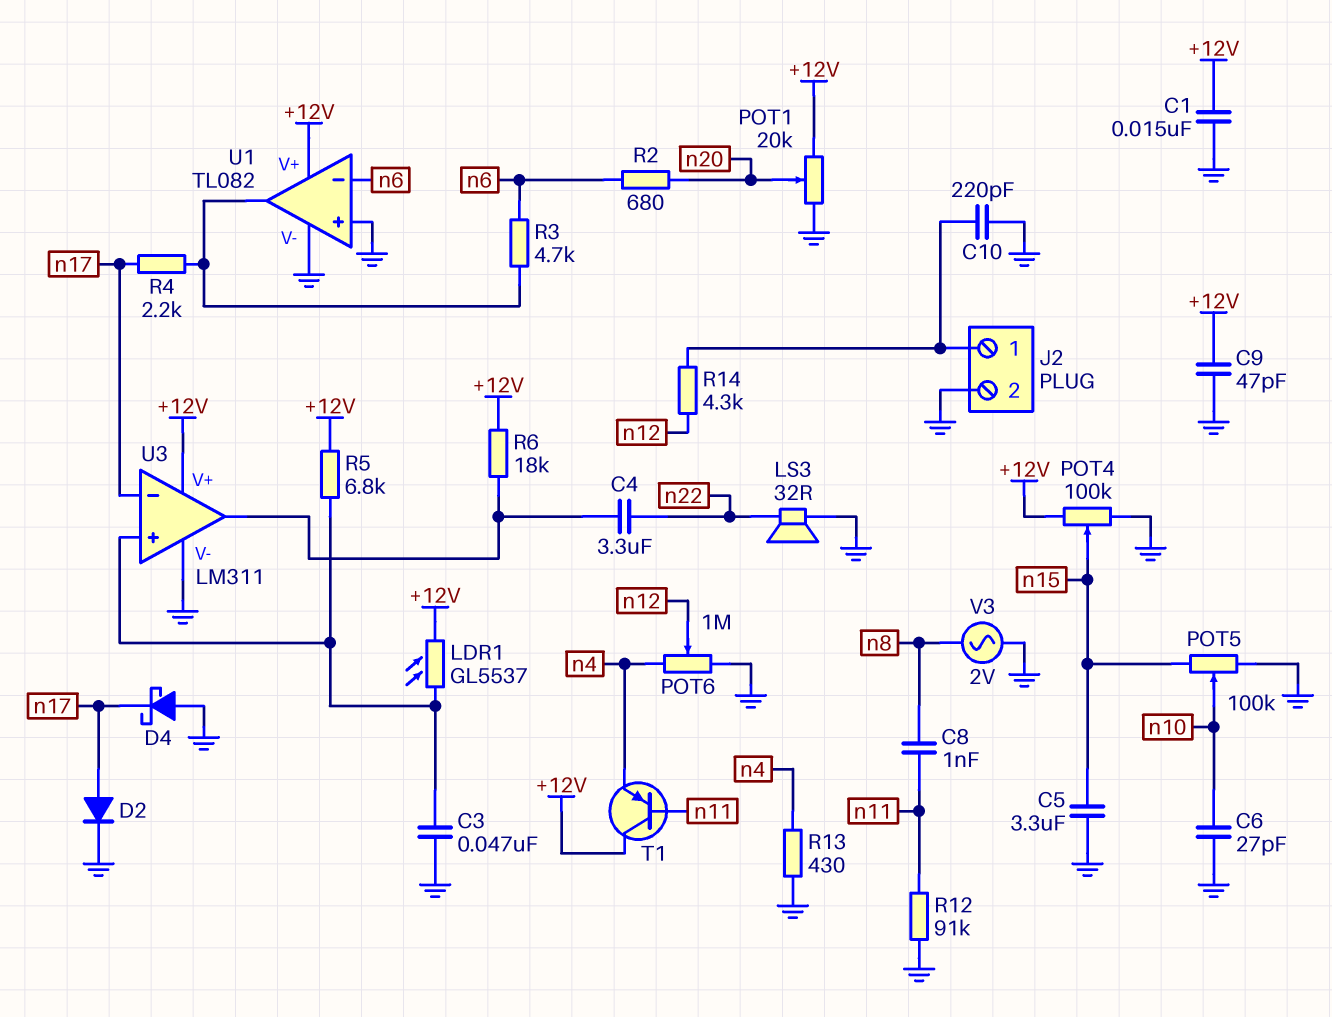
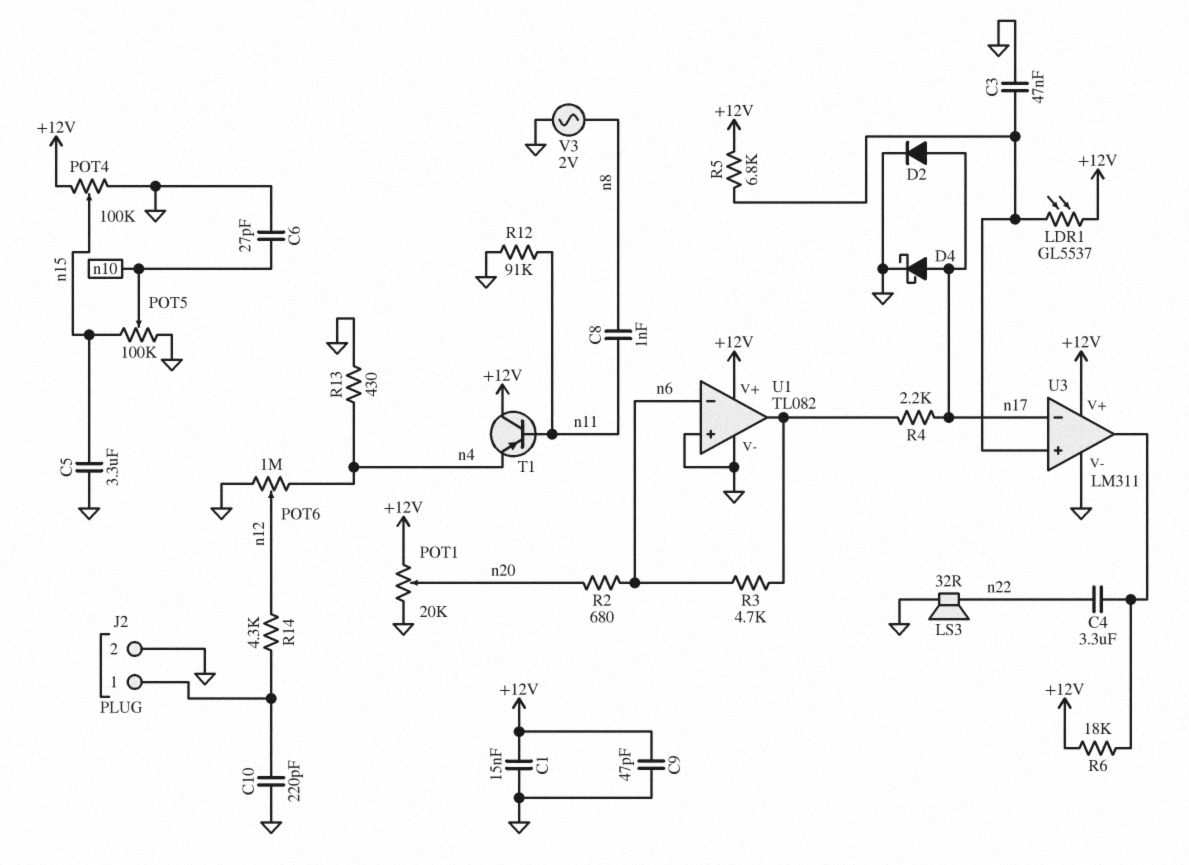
D4: schottky (A GND, K n17) -> schottky (A n17, K GND)

